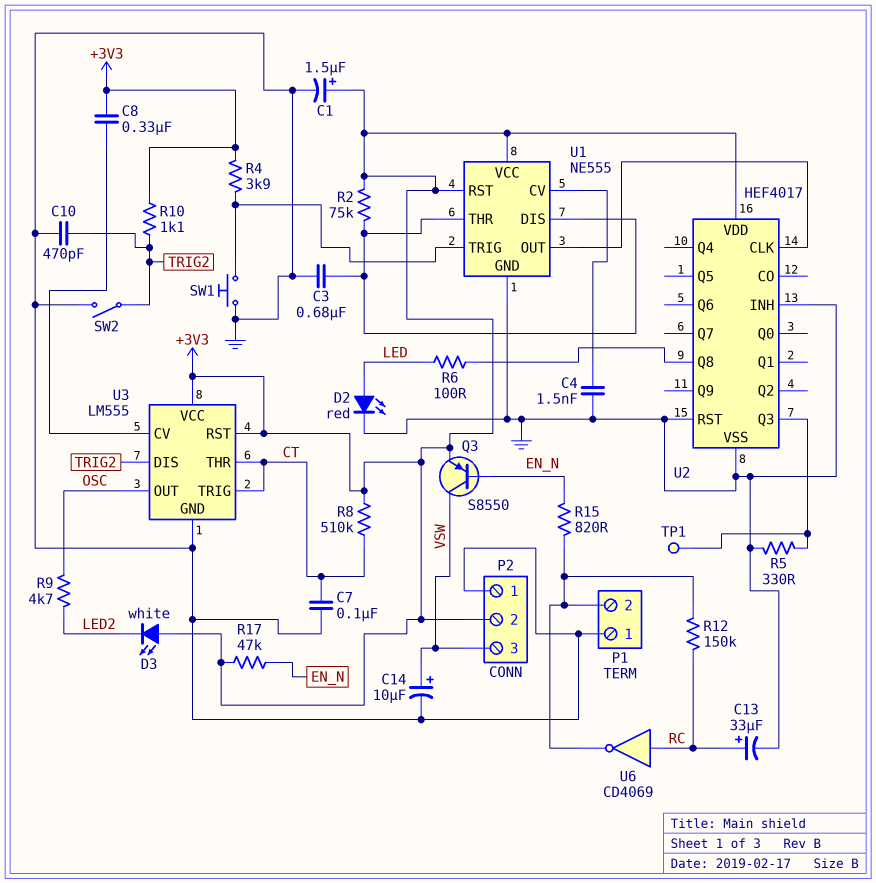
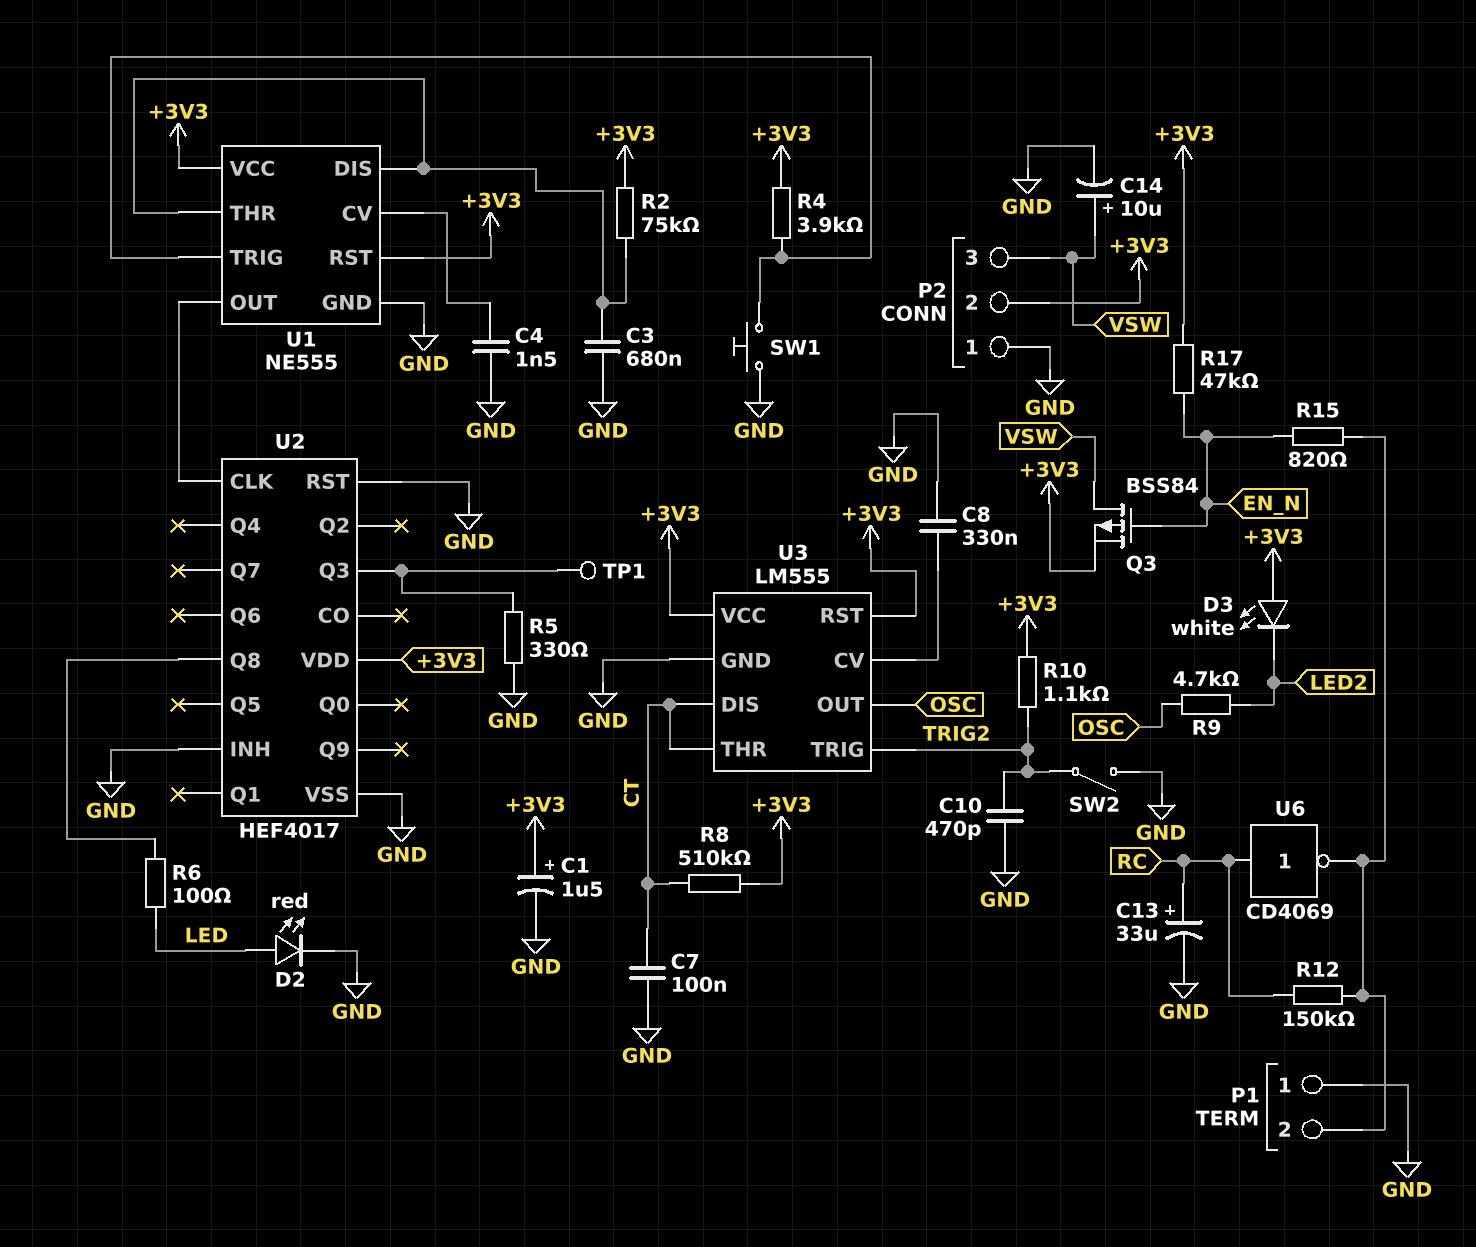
C8: 330nF (+3V3, U3/CV) -> 330nF (GND, U3/CV)
Q3: PNP S8550 (B EN_N, C VSW, E +3V3) -> PMOS BSS84 (G EN_N, D VSW, S +3V3)
U3 pin DIS: TRIG2 -> CT
U3 pin TRIG: CT -> TRIG2

